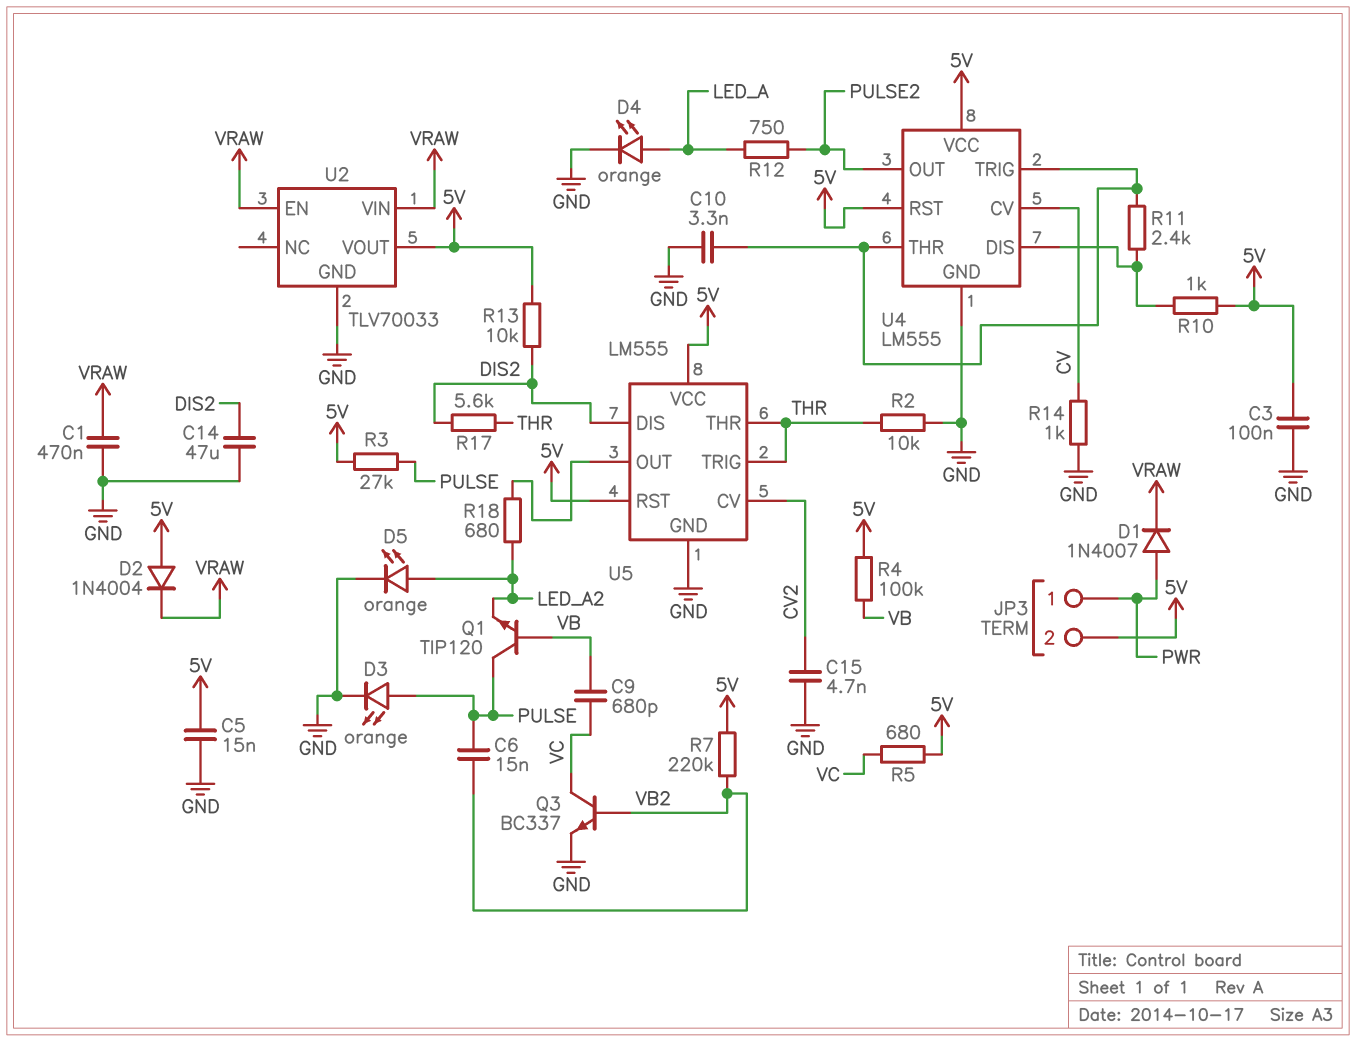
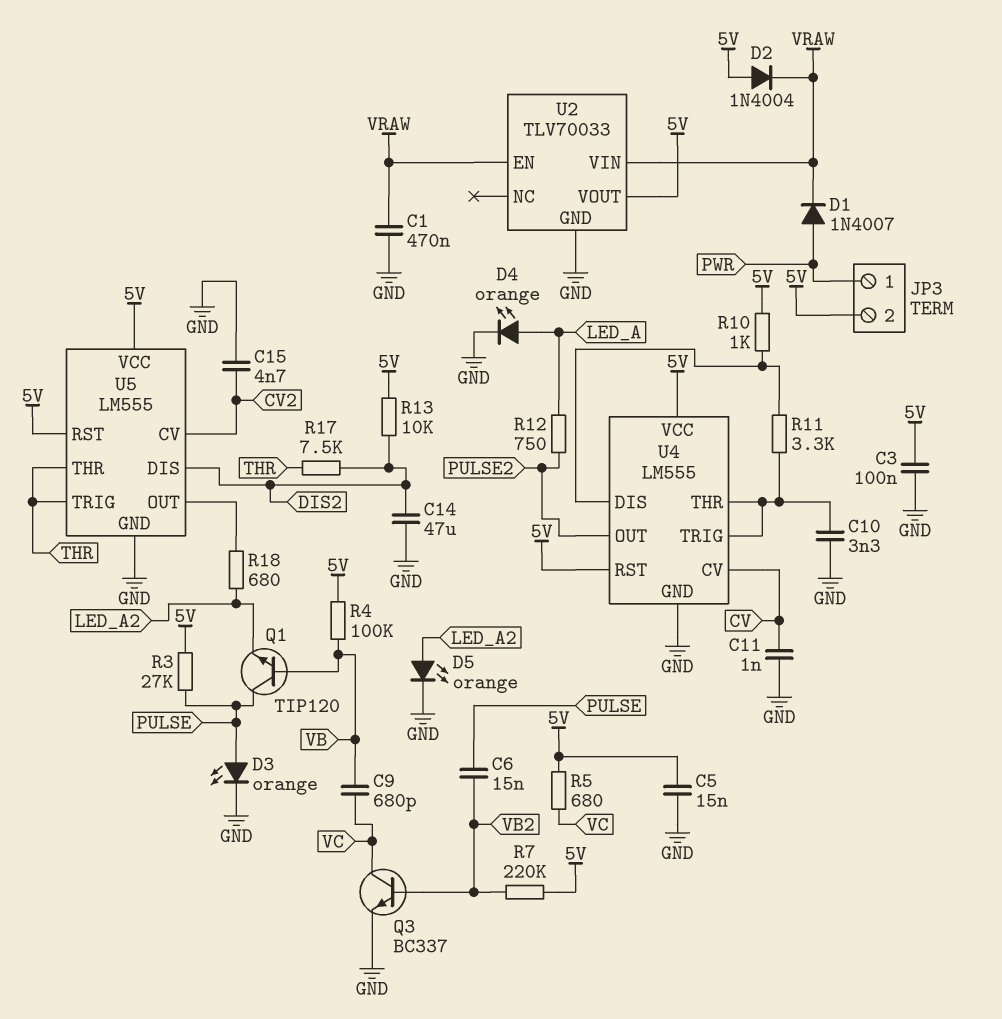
C11: none -> 1nF (CV, GND)
R2: 10k (GND, THR) -> none
R11: 2.4k (U4/DIS, U4/THR) -> 3.3k (U4/DIS, U4/THR)
R14: 1k (CV, GND) -> none
R17: 5.6k (DIS2, THR) -> 7.5k (DIS2, THR)

